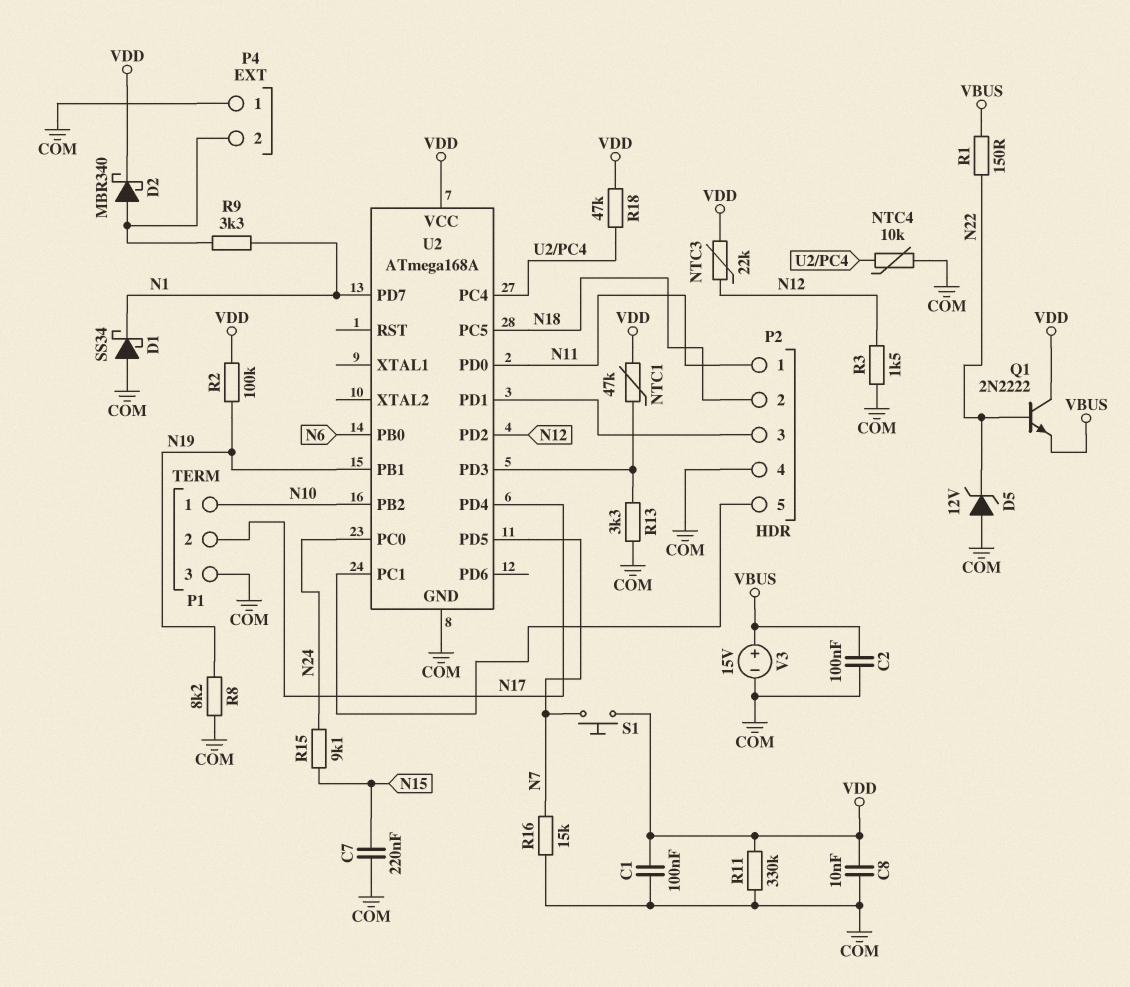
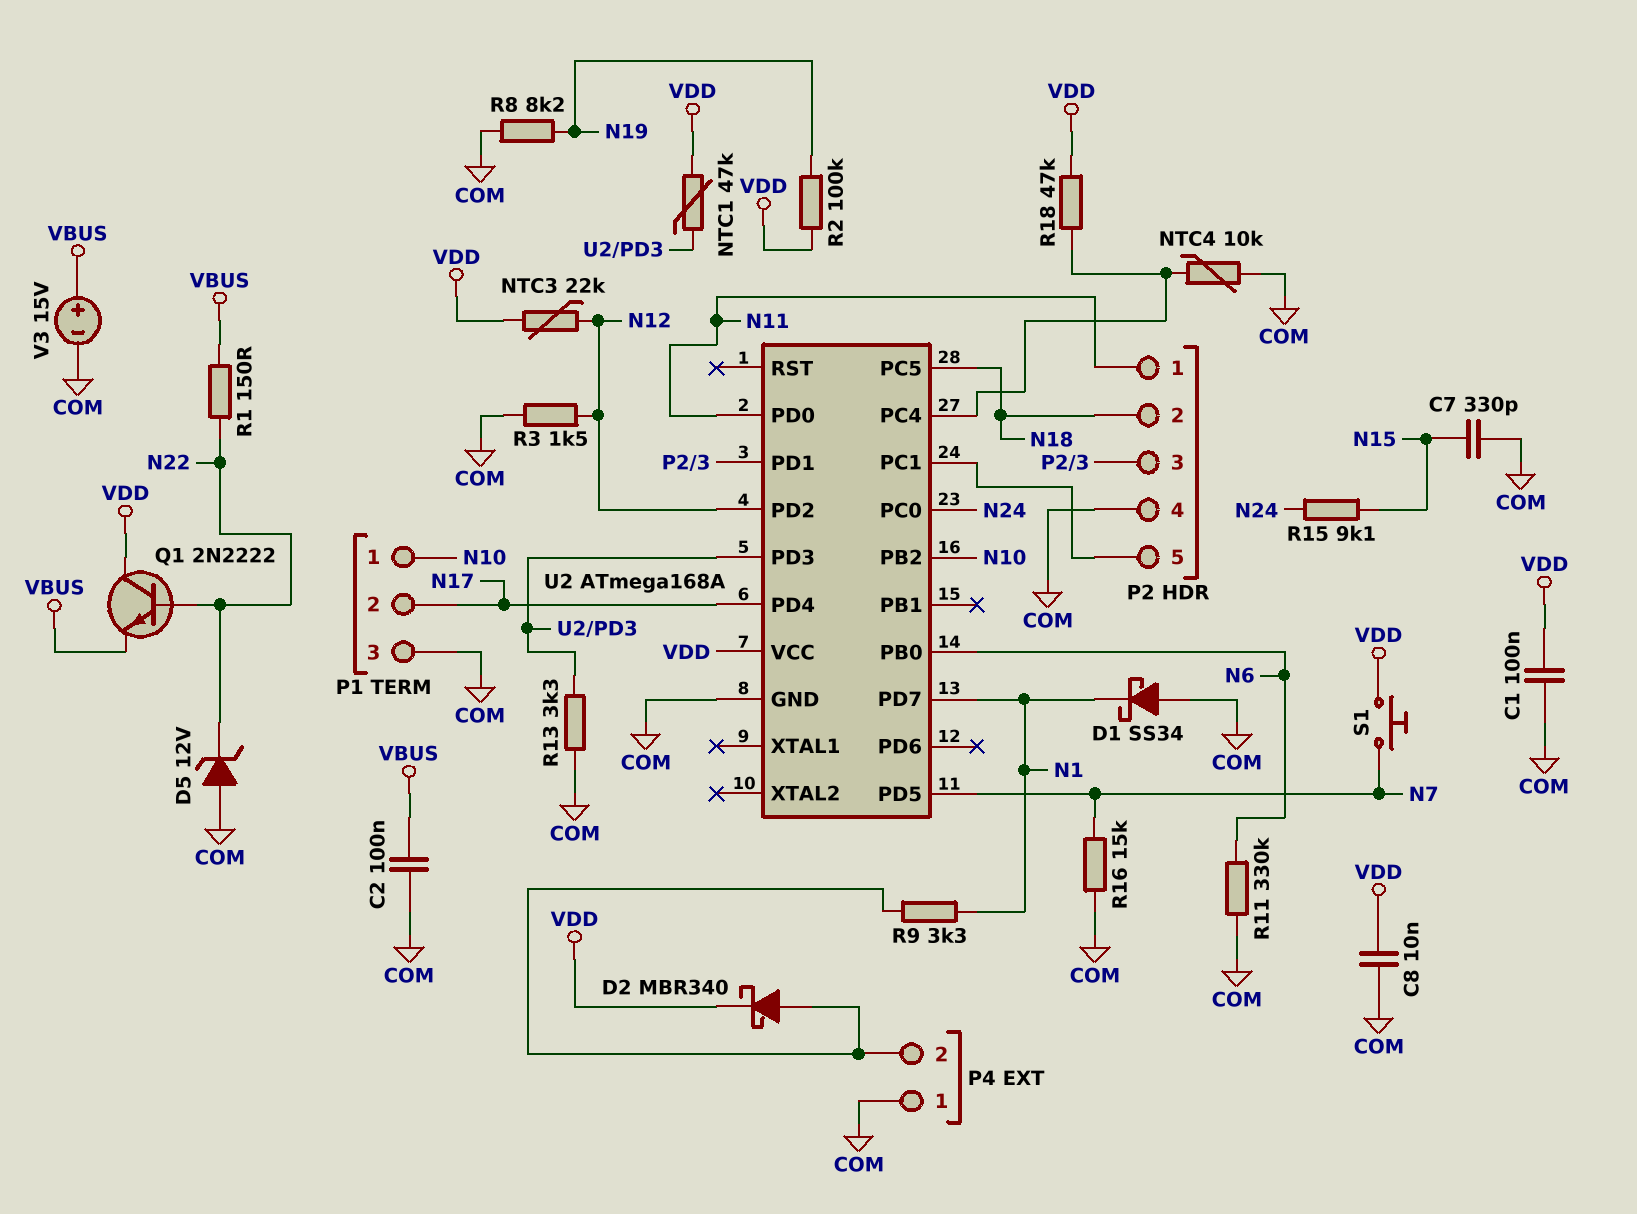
C7: 220nF (COM, N15) -> 330pF (COM, N15)
R11: 330k (COM, VDD) -> 330k (COM, N6)
U2 pin PB1: N19 -> none

